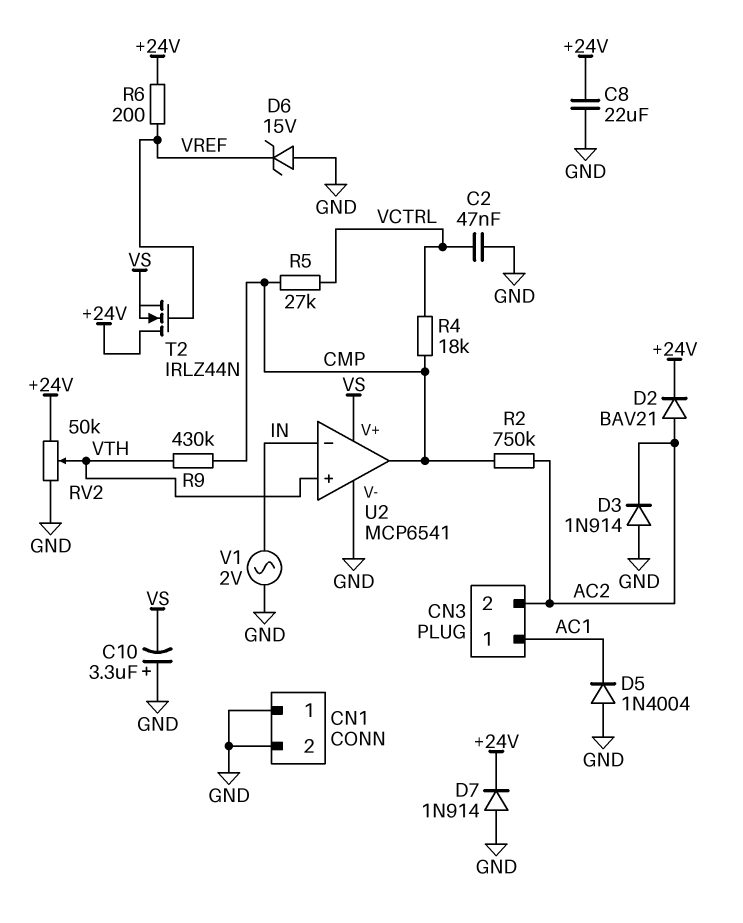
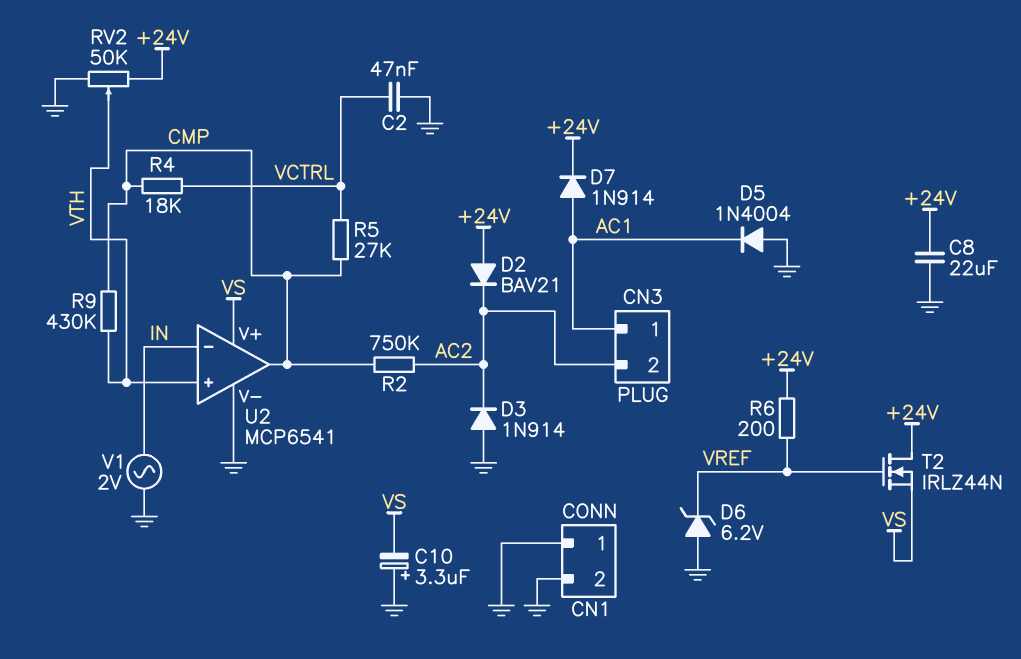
D2: diode BAV21 (A AC2, K +24V) -> diode BAV21 (A +24V, K AC2)
D6: zener 15V (A GND, K VREF) -> zener 6.2V (A GND, K VREF)
D7: diode 1N914 (A GND, K +24V) -> diode 1N914 (A AC1, K +24V)

